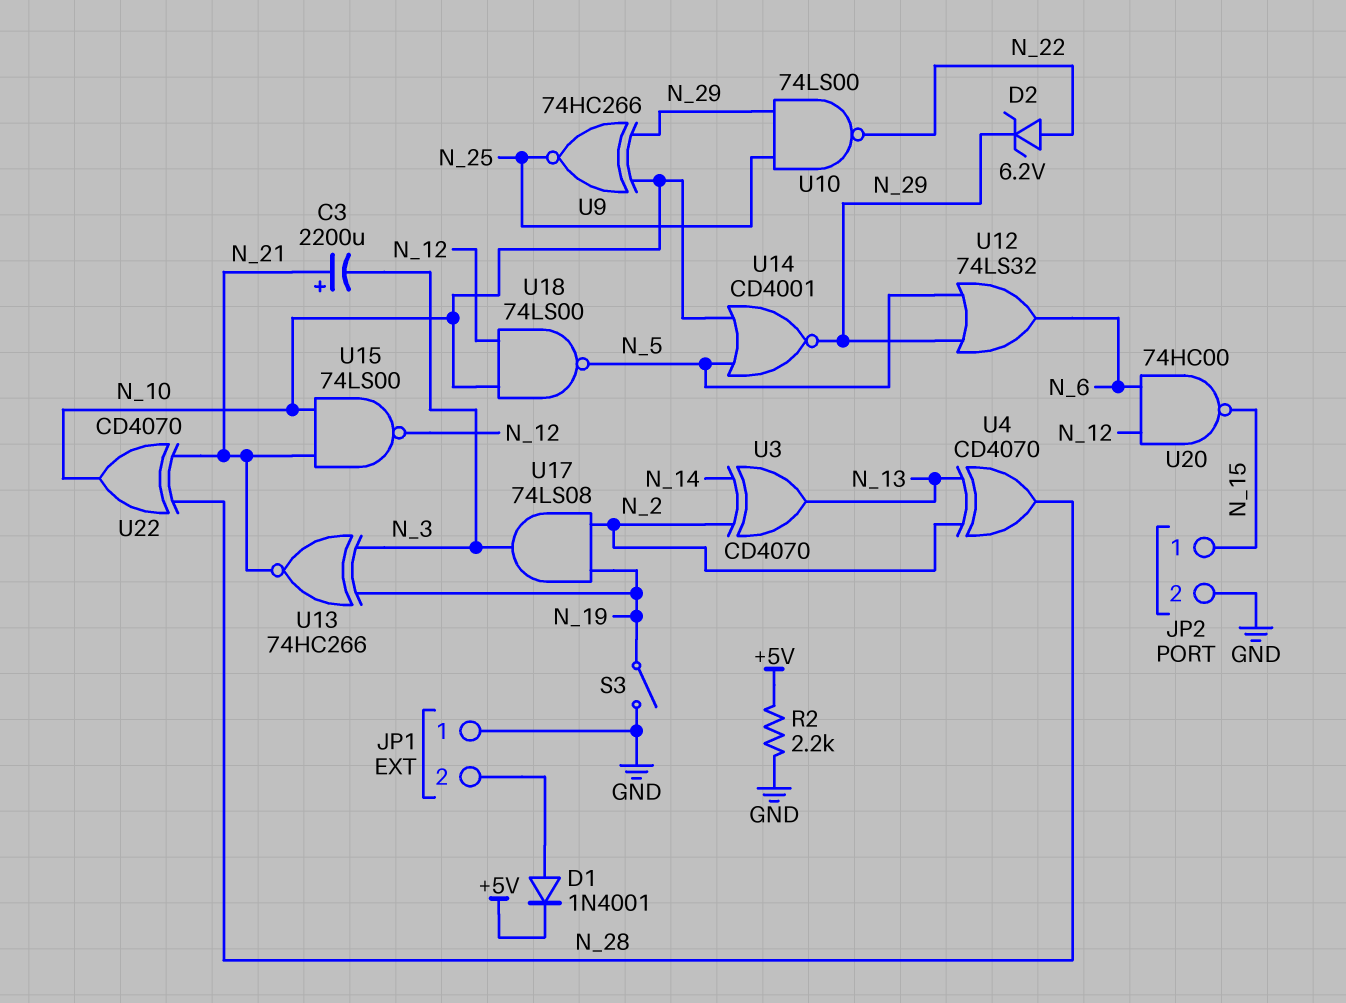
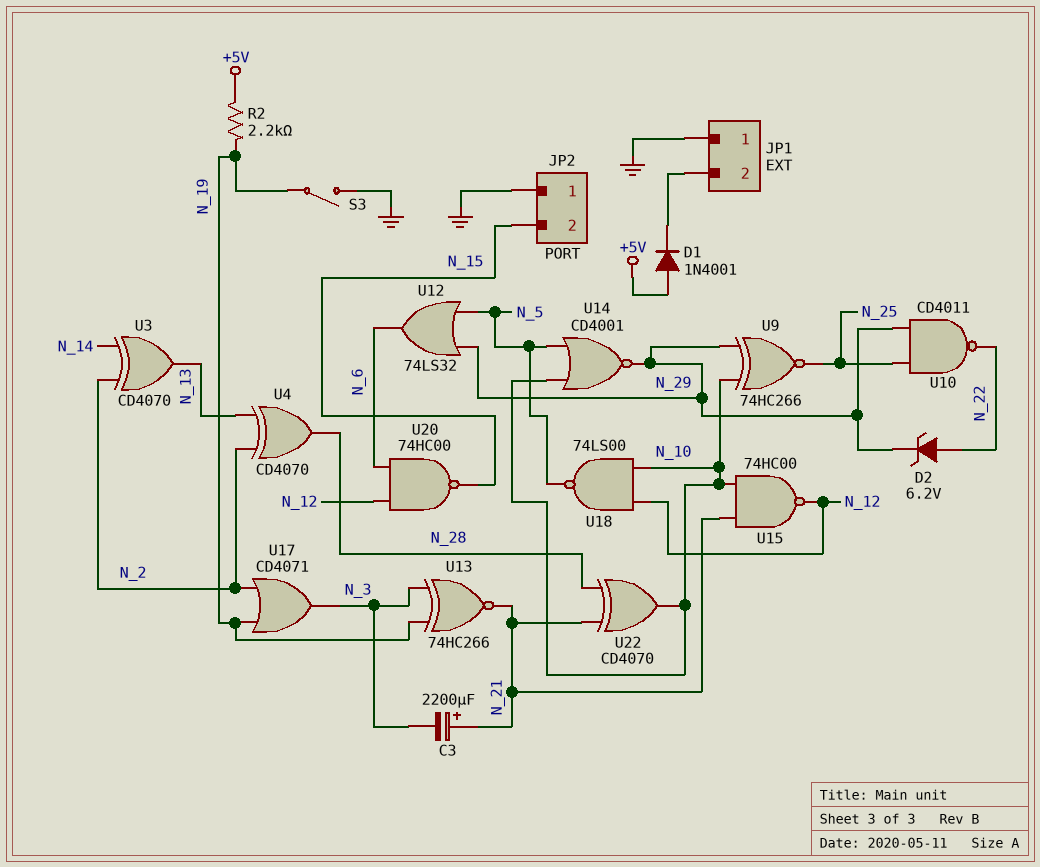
D1: diode 1N4001 (A JP1/2, K +5V) -> diode 1N4001 (A +5V, K JP1/2)
JP2 pin 1: N_15 -> GND
JP2 pin 2: GND -> N_15
R2: 2.2k (+5V, GND) -> 2.2k (+5V, N_19)
U10: NAND 74LS00 (in N_25, in N_29, out N_22) -> NAND CD4011 (in N_25, in N_29, out N_22)
U15: NAND 74LS00 (in N_10, in N_21, out N_12) -> NAND 74HC00 (in N_10, in N_21, out N_12)
U17: AND 74LS08 (in N_2, in N_19, out N_3) -> OR CD4071 (in N_2, in N_19, out N_3)

